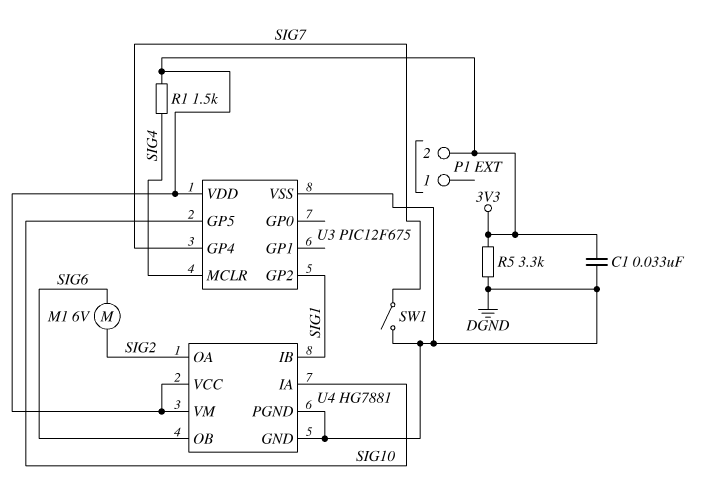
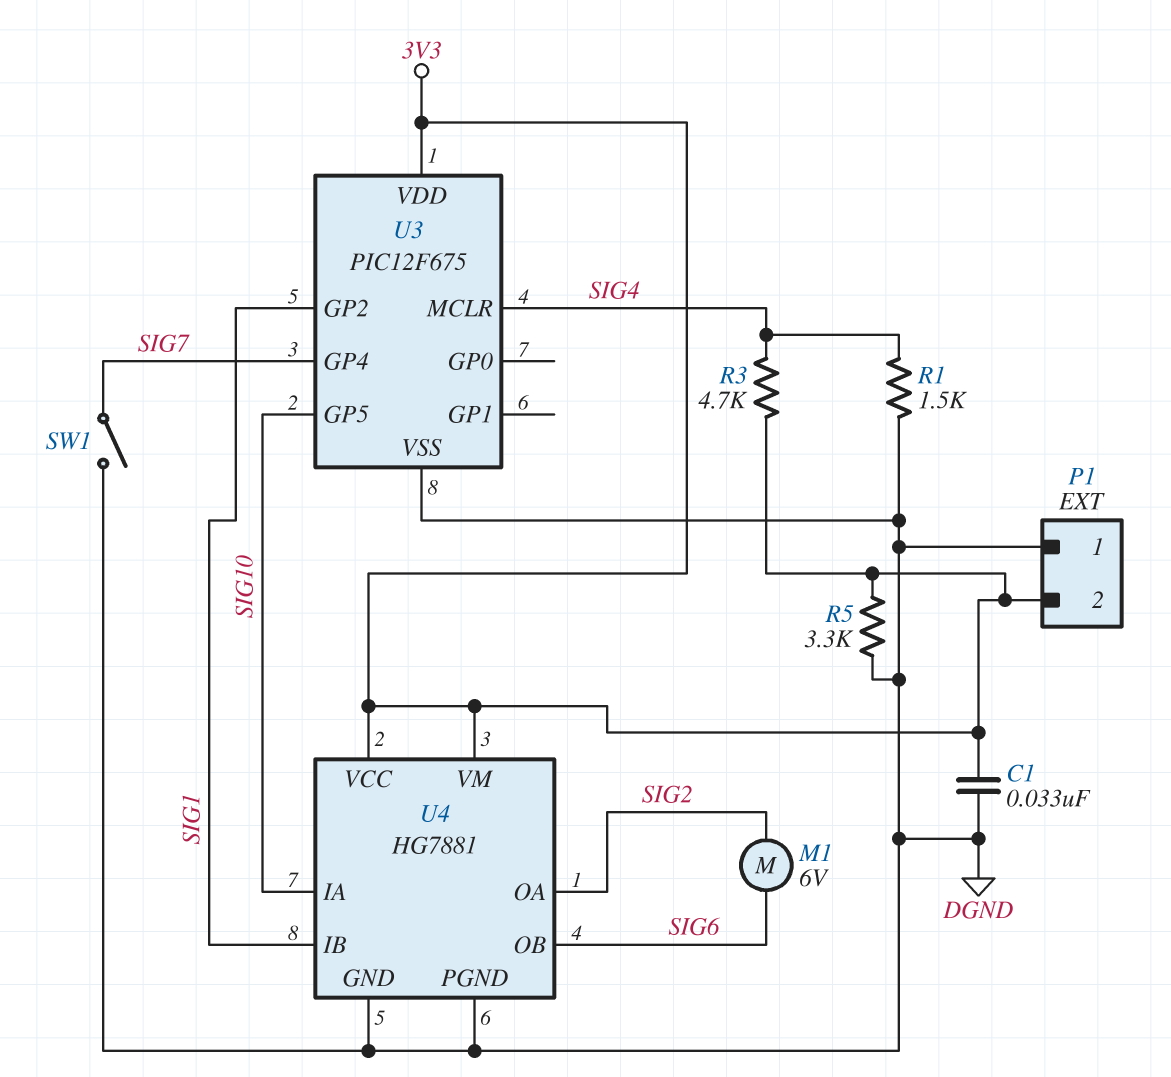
P1 pin 1: none -> DGND
R1: 1.5k (3V3, SIG4) -> 1.5k (DGND, SIG4)
R3: none -> 4.7k (3V3, SIG4)

